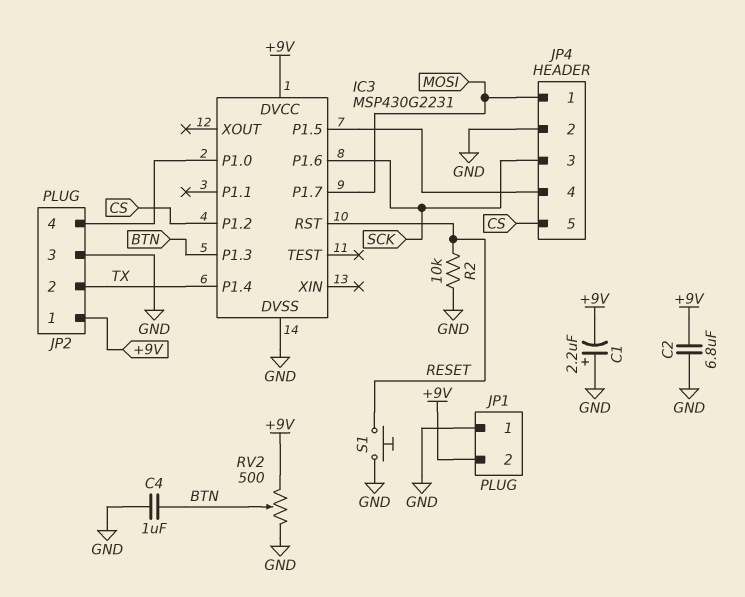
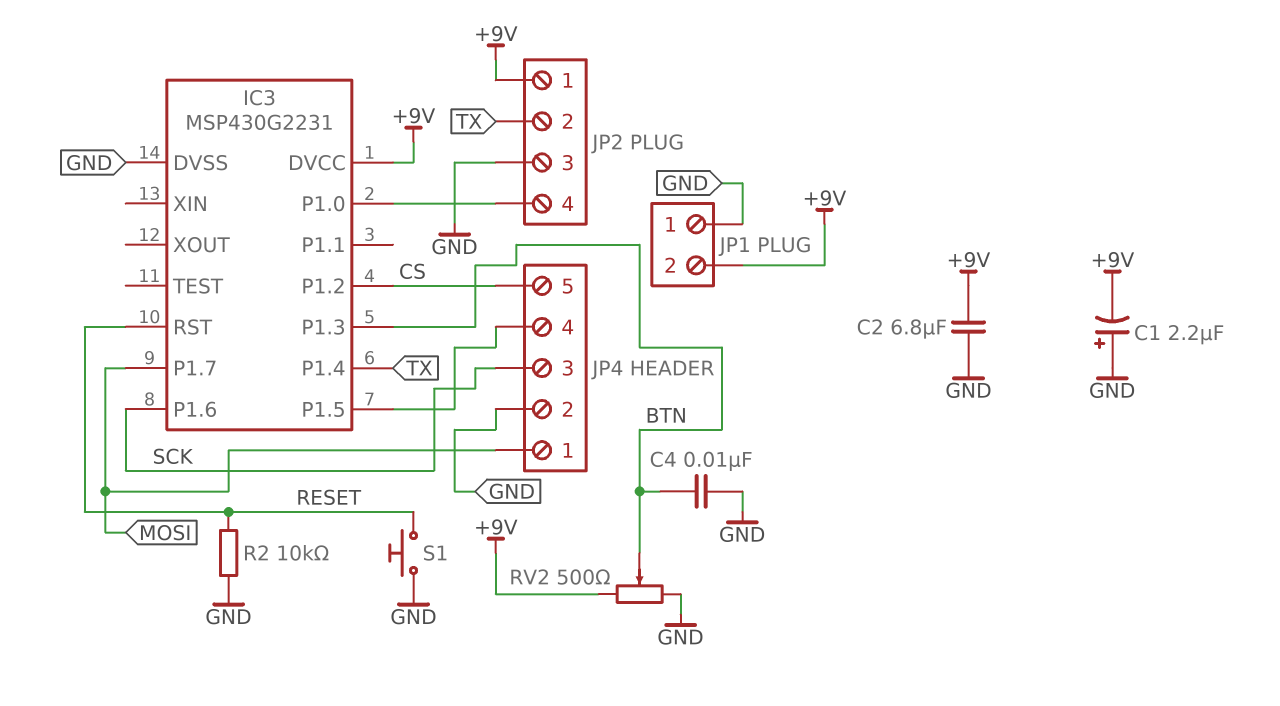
C4: 1uF (BTN, GND) -> 10nF (BTN, GND)

